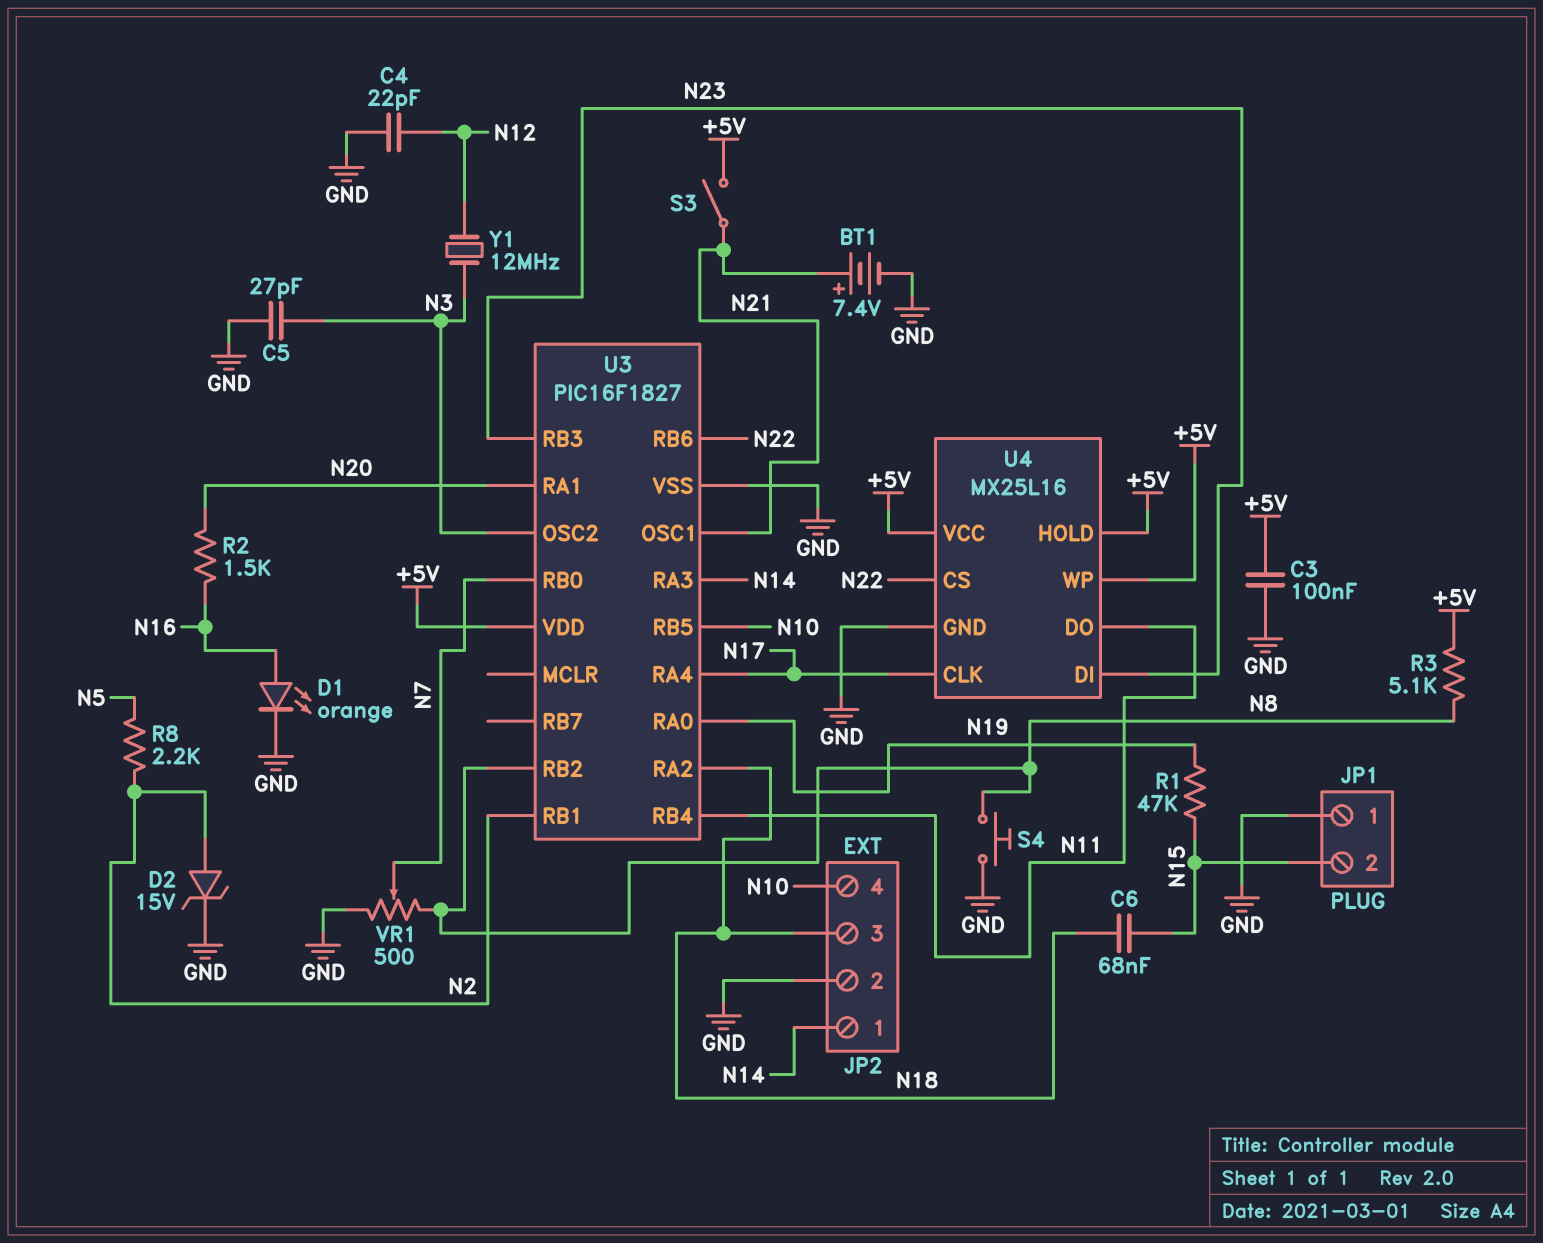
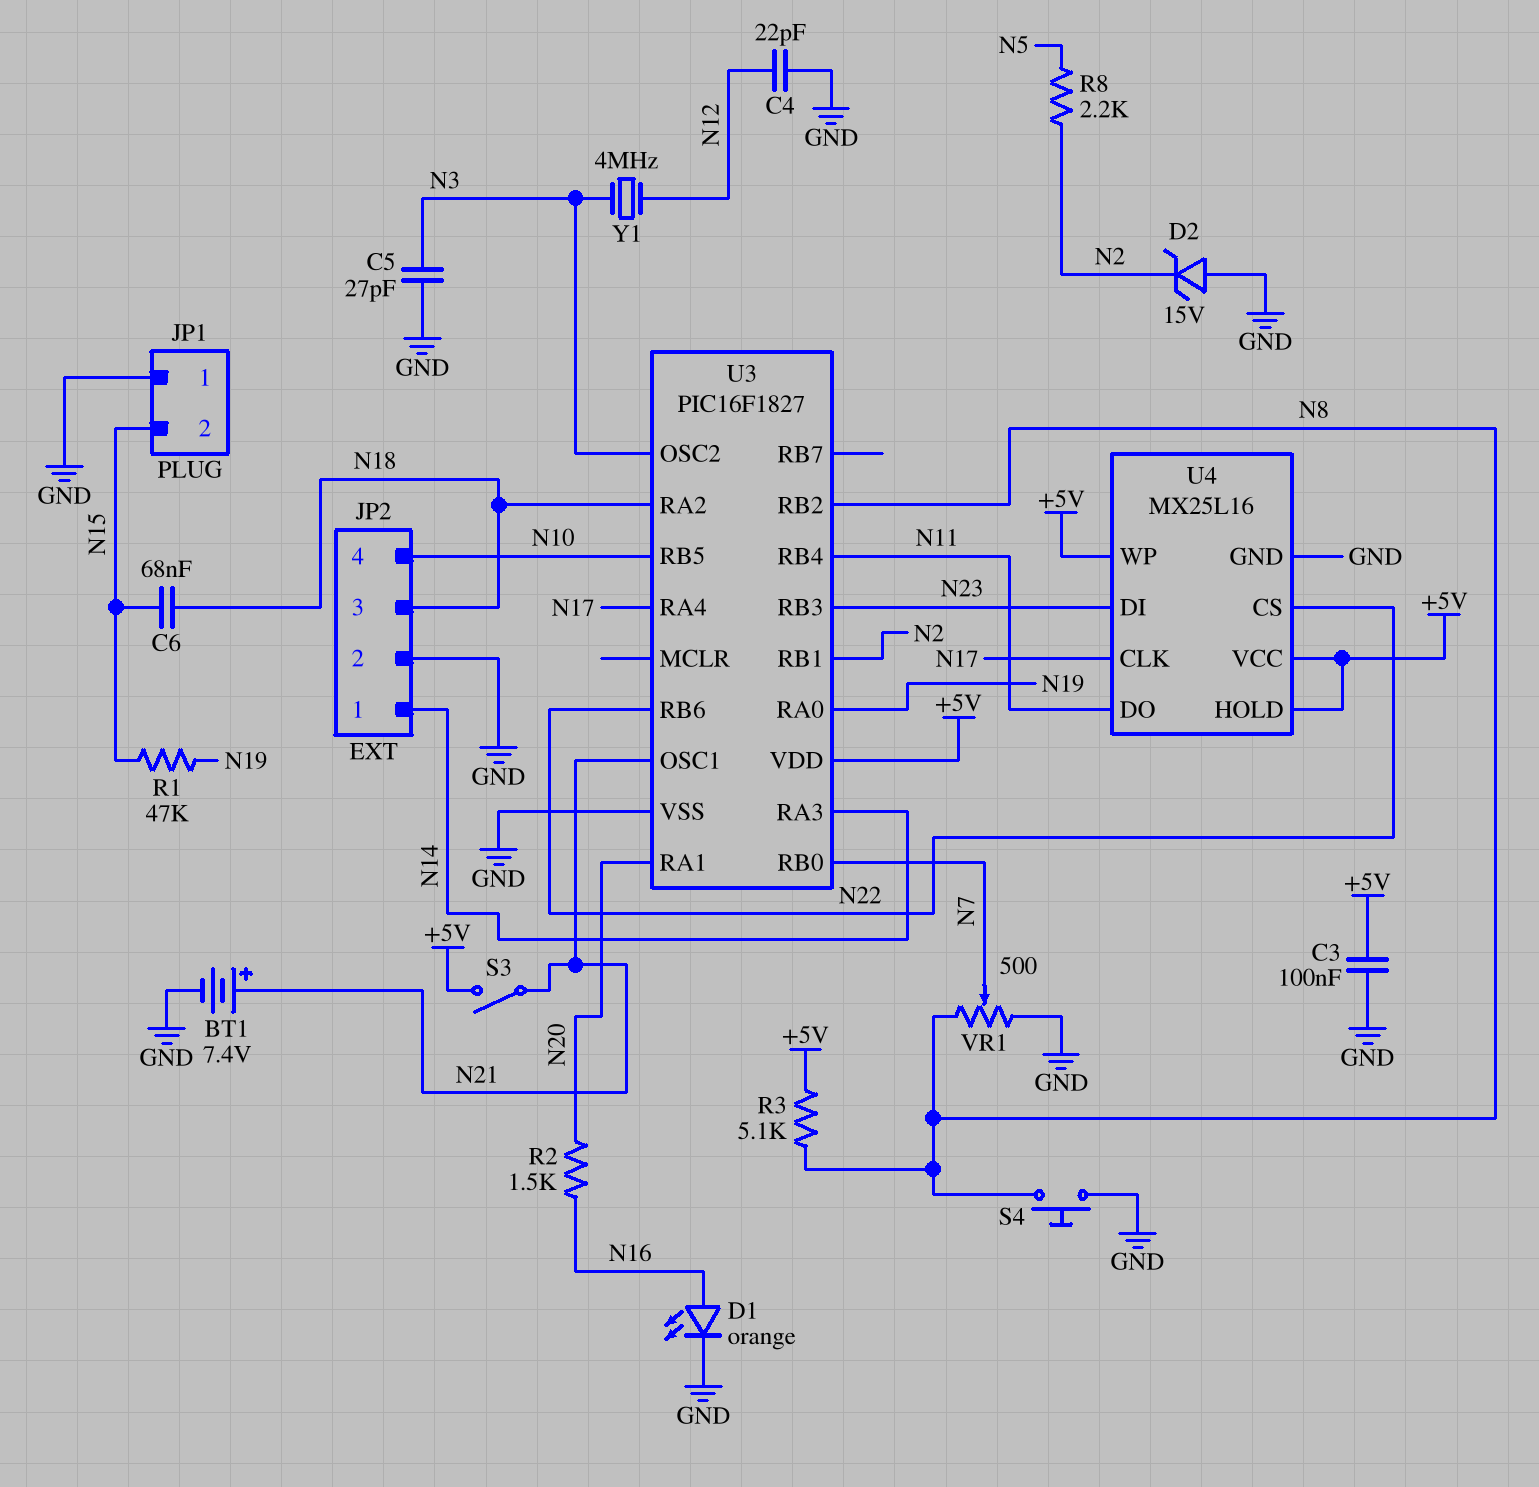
D2: zener 15V (A N2, K GND) -> zener 15V (A GND, K N2)
Y1: 12MHz (N3, N12) -> 4MHz (N3, N12)

